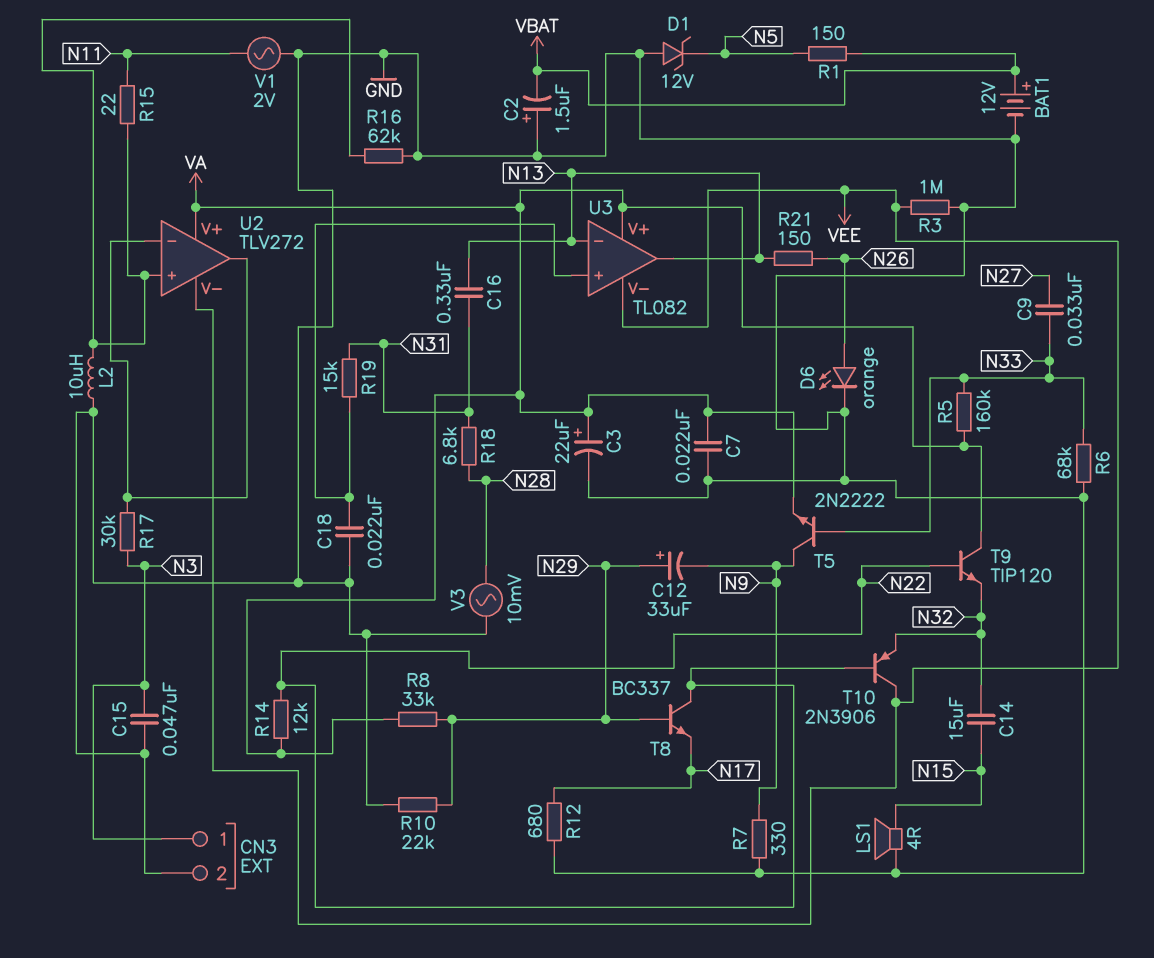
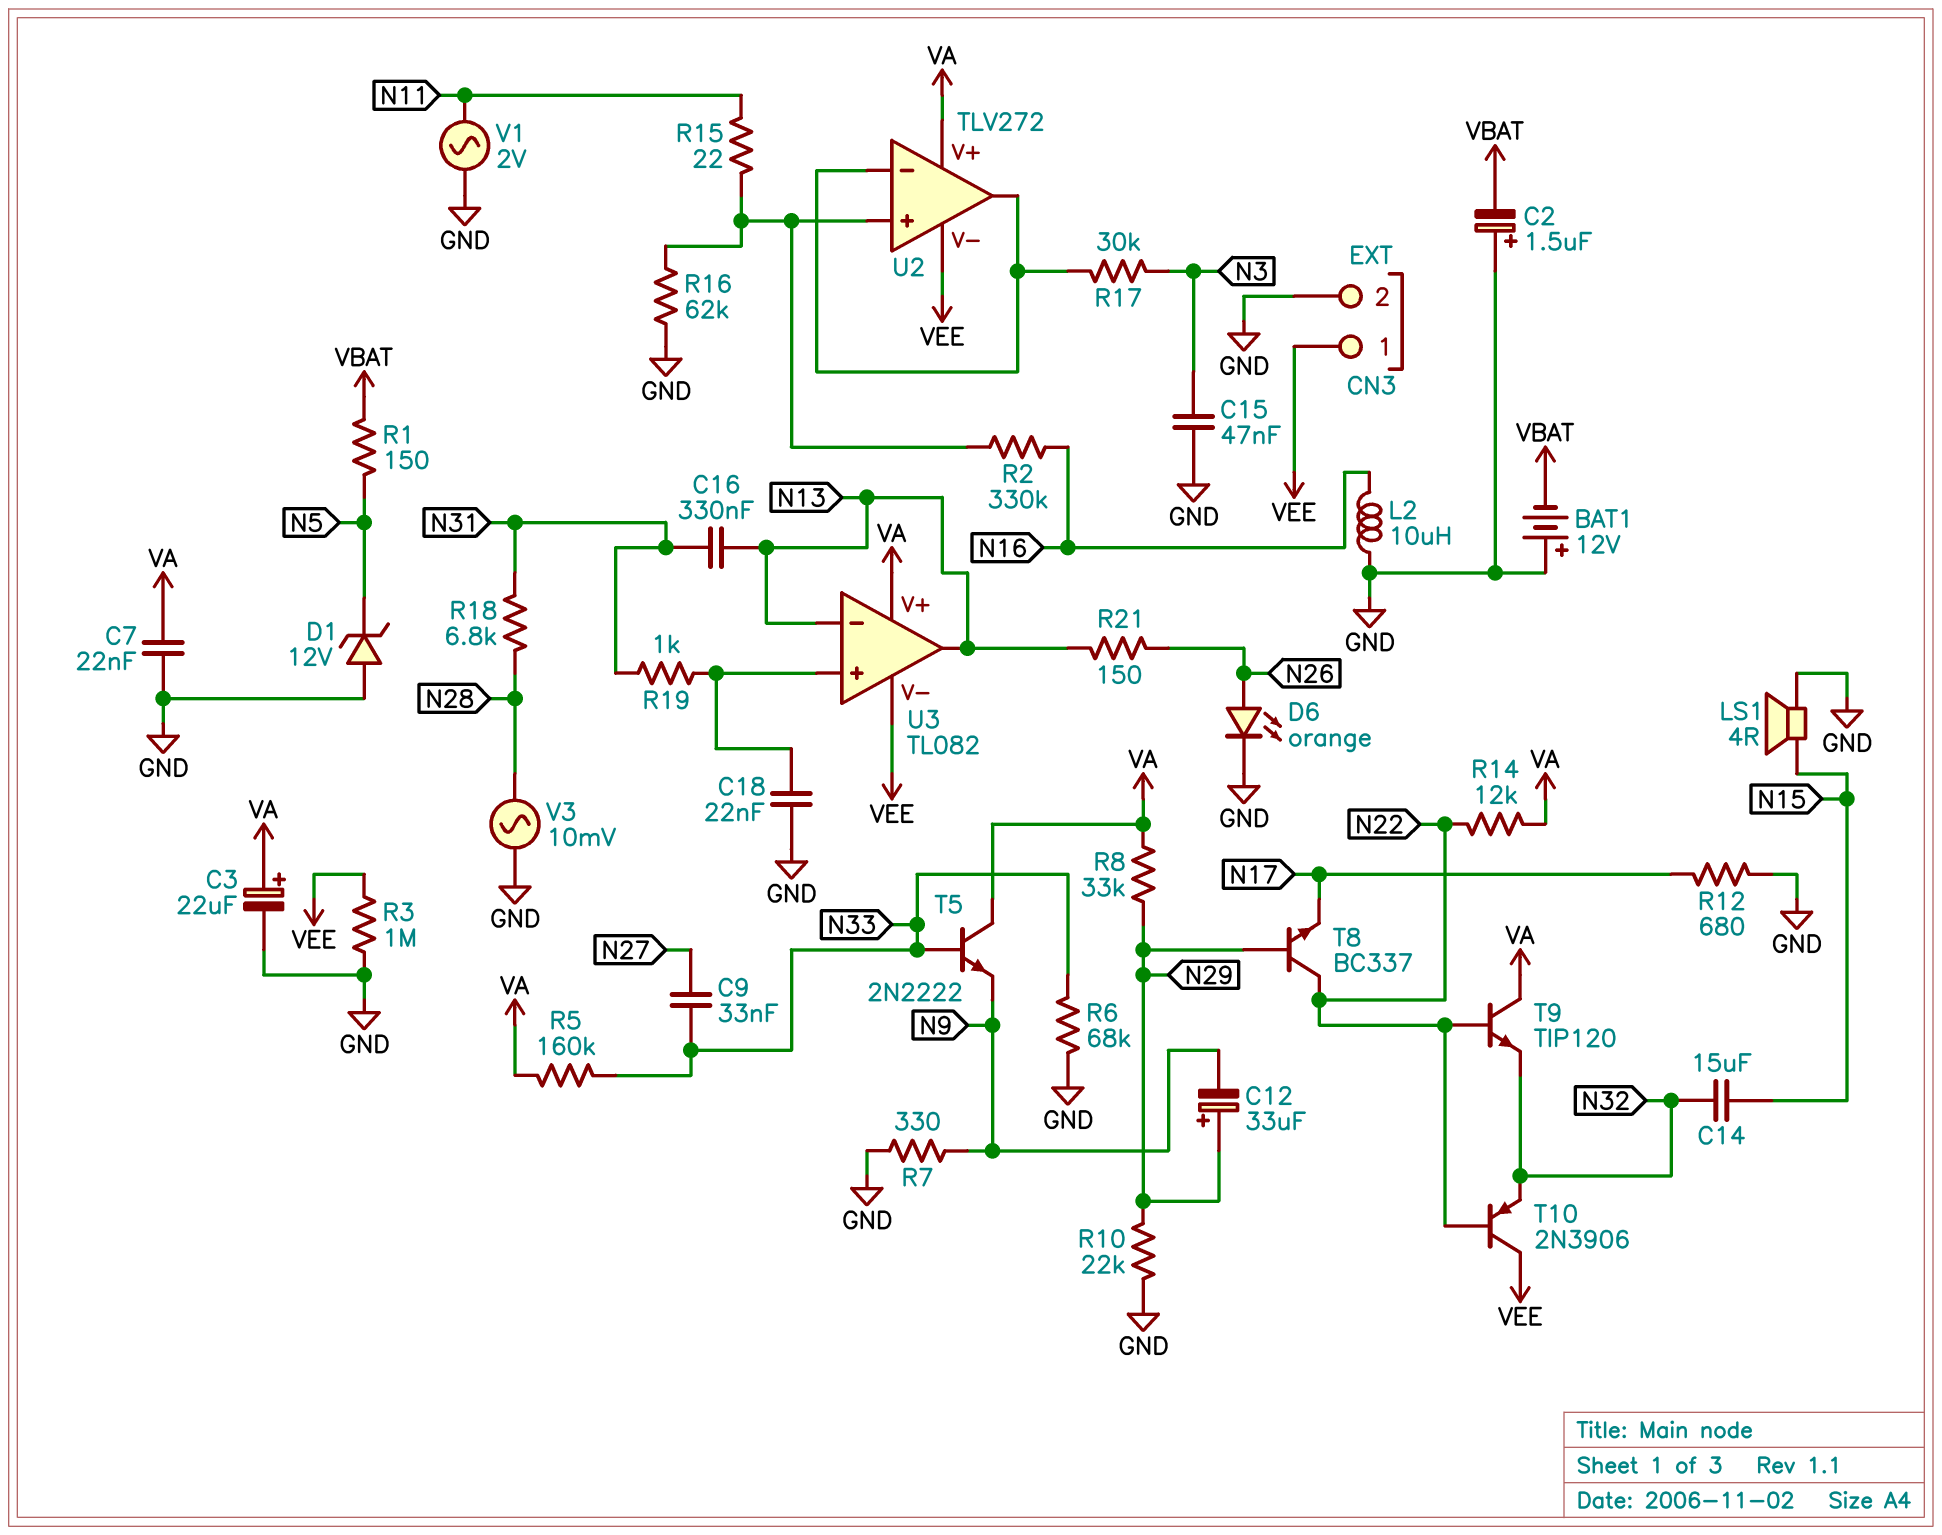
BAT1: 12V (plus VBAT, minus GND) -> 12V (plus GND, minus VBAT)
CN3 pin 1: N3 -> VEE
L2: 10uH (GND, U2/in+) -> 10uH (GND, N16)
R2: none -> 330k (N16, U2/in+)
R19: 15k (N31, U3/in+) -> 1k (N31, U3/in+)
T5: NPN 2N2222 (B N33, C N9, E VA) -> NPN 2N2222 (B N33, C VA, E N9)

